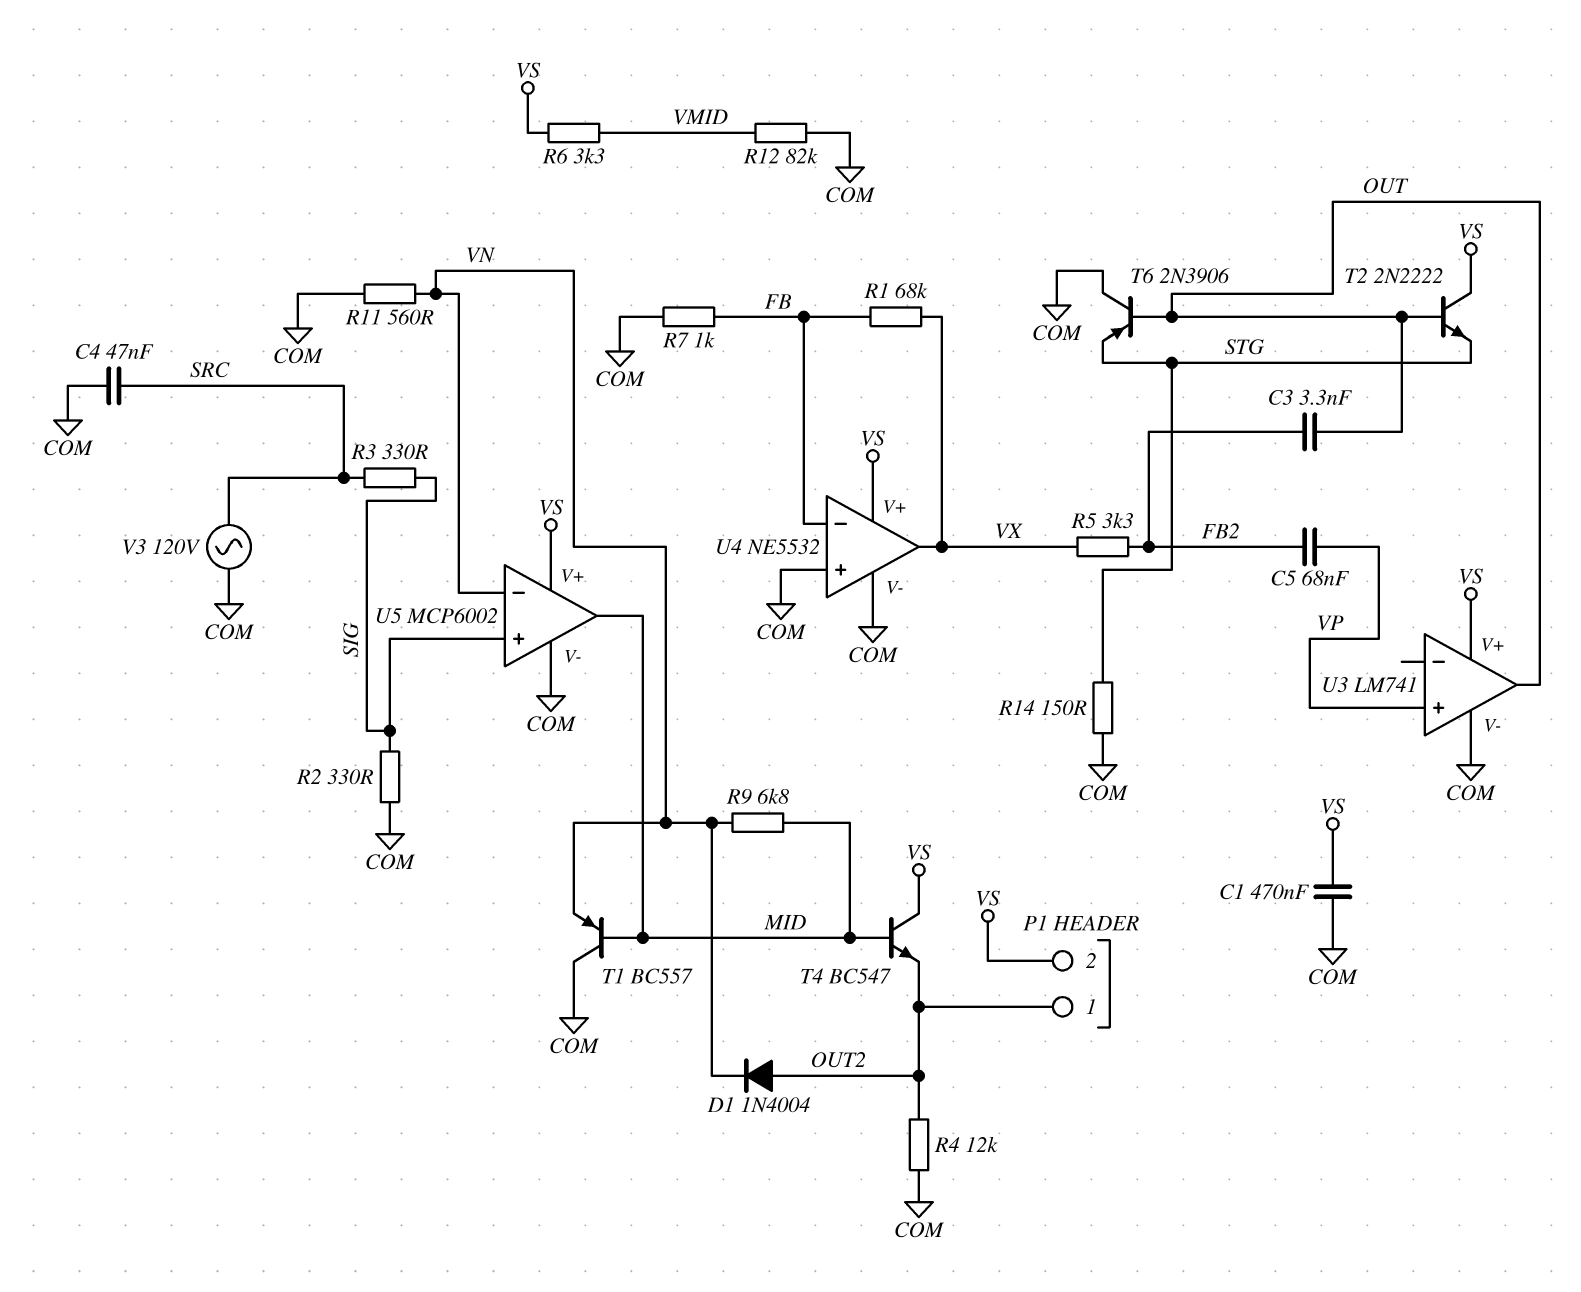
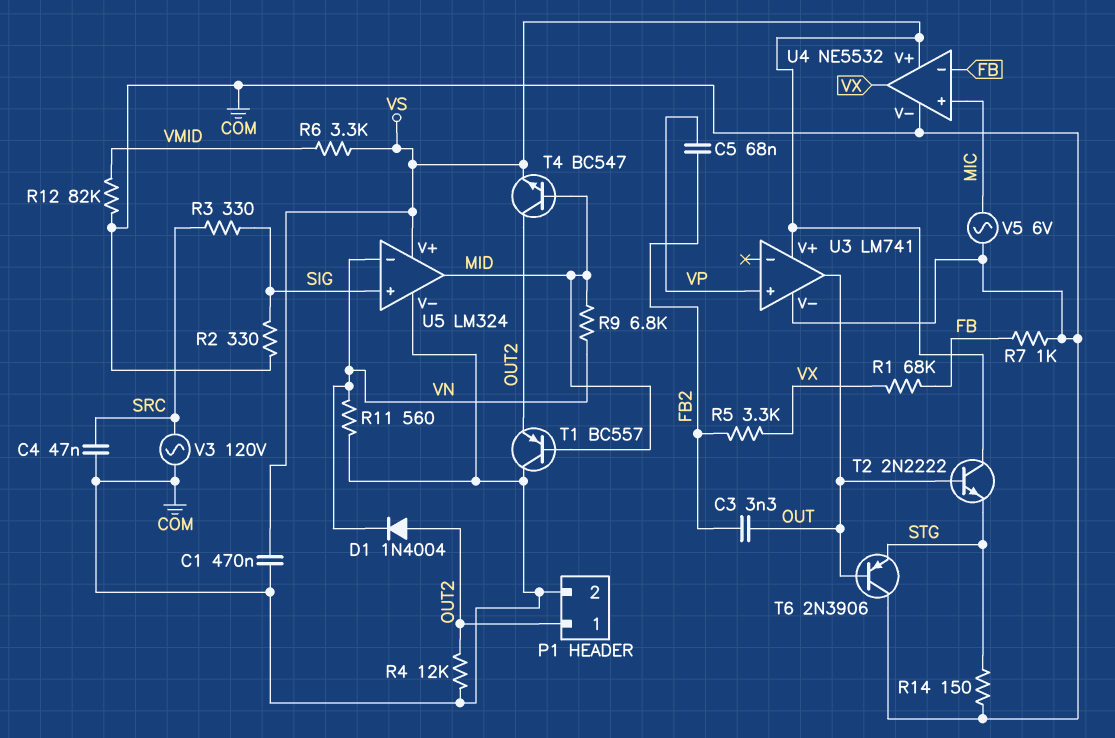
P1 pin 2: VS -> COM
T1: PNP BC557 (B MID, C COM, E VN) -> PNP BC557 (B MID, C COM, E OUT2)
T4: NPN BC547 (B MID, C VS, E OUT2) -> NPN BC547 (B MID, C OUT2, E VS)
U4 pin in+: COM -> MIC
U5: MCP6002 -> LM324
V5: none -> AC 6V (COM, MIC)

